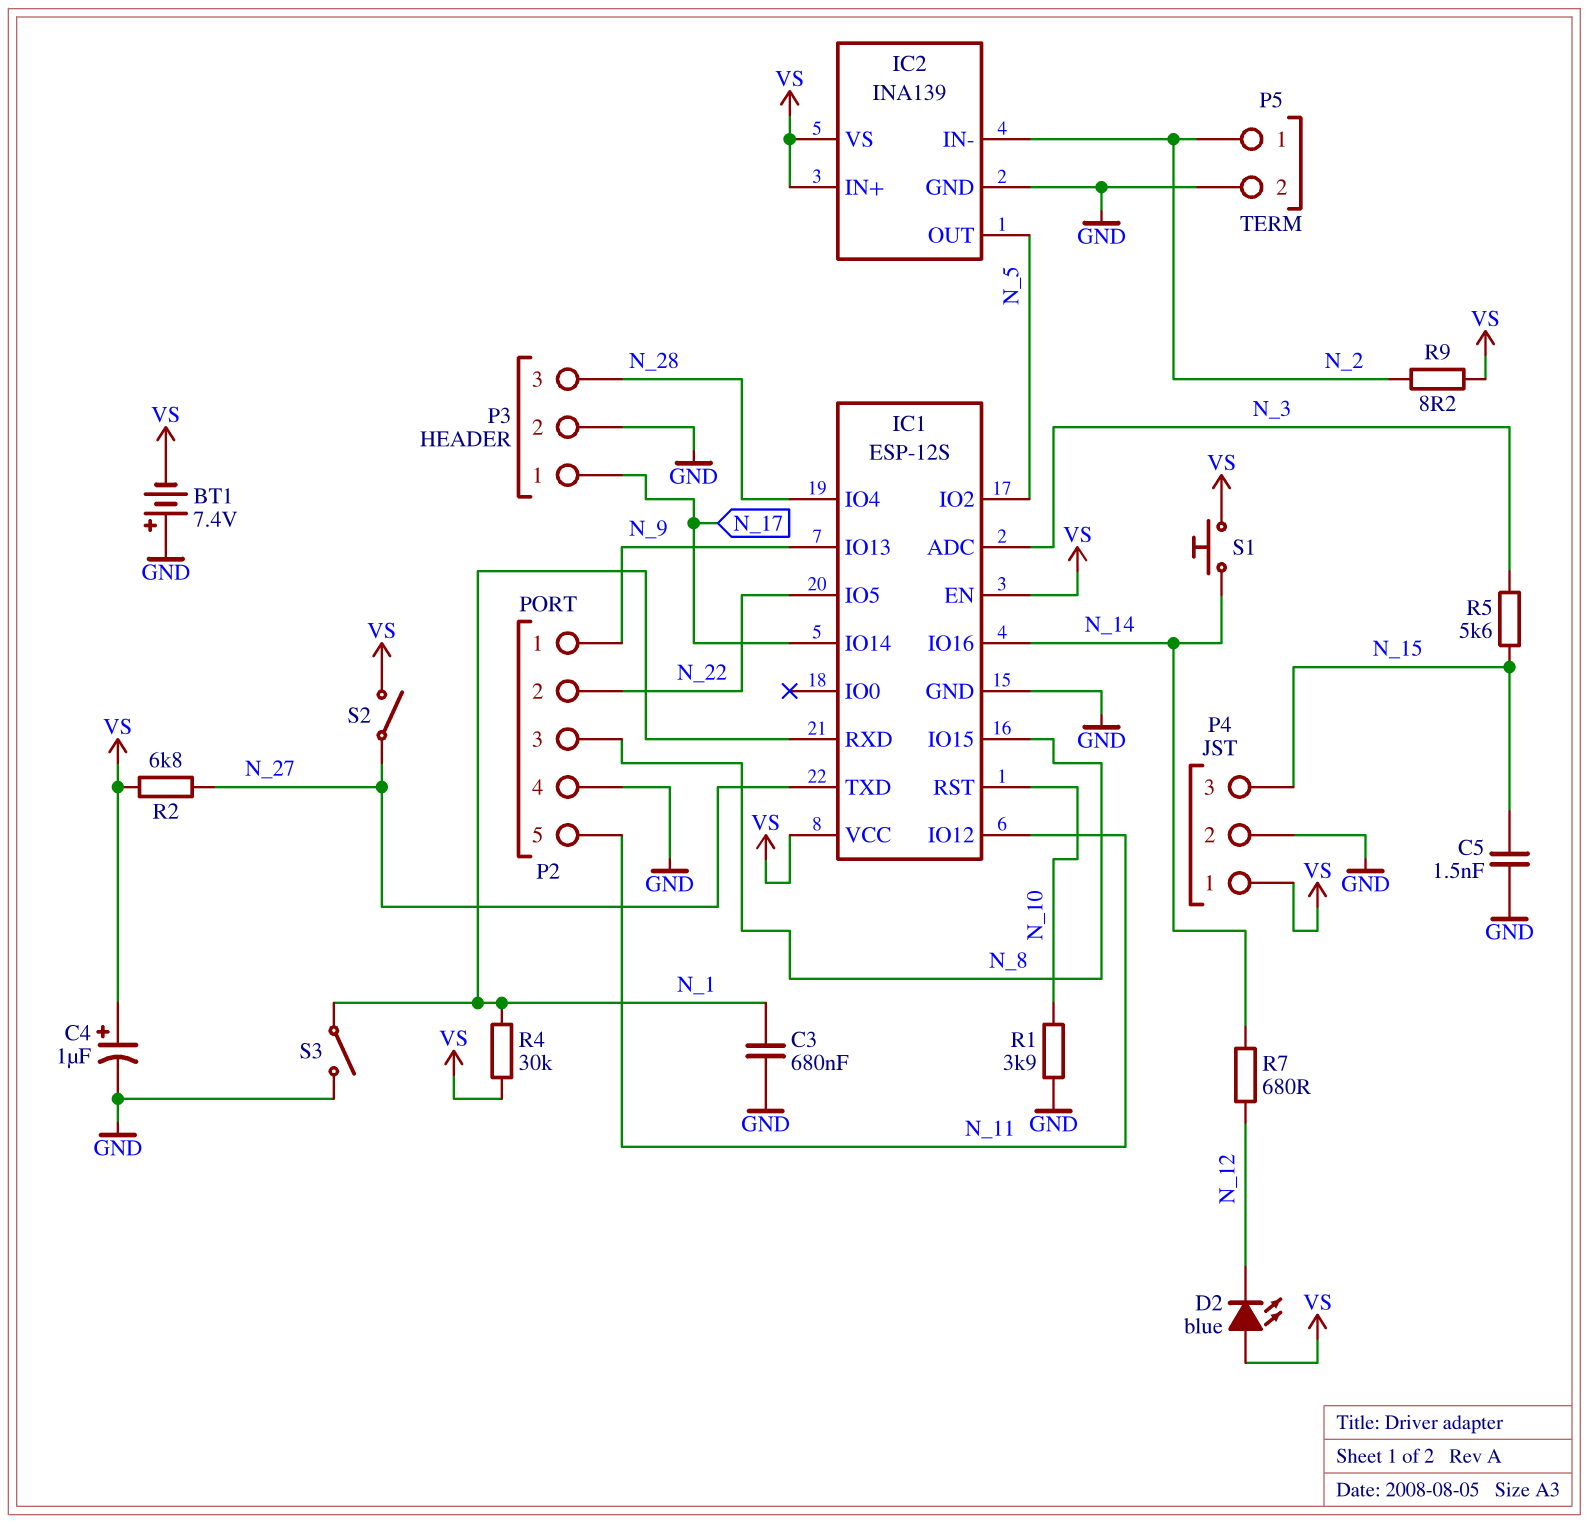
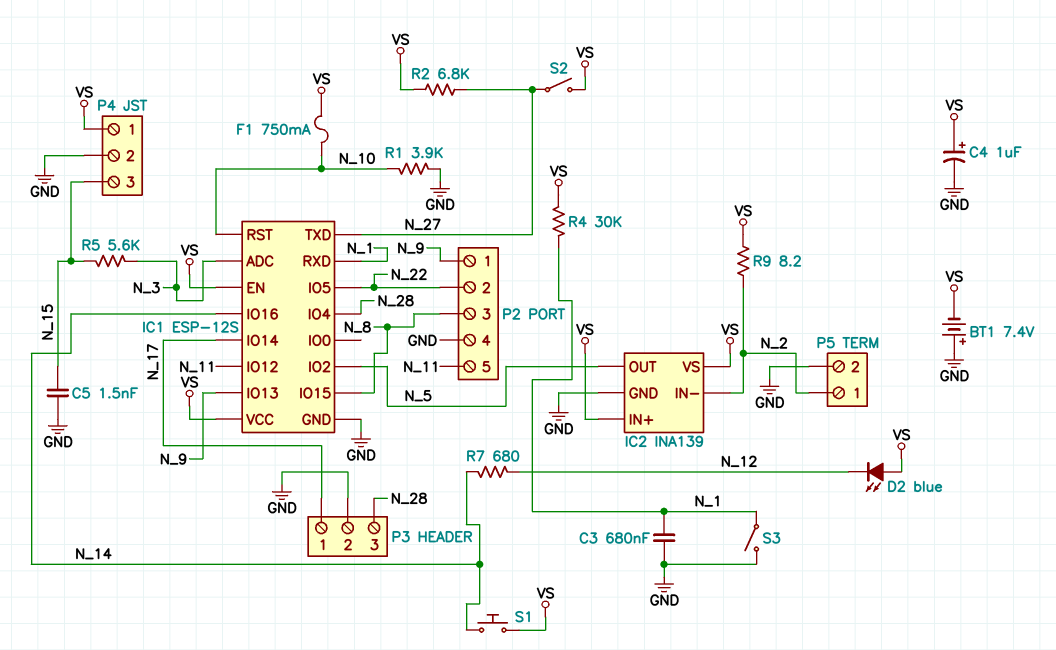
F1: none -> 750mA (N_10, VS)

